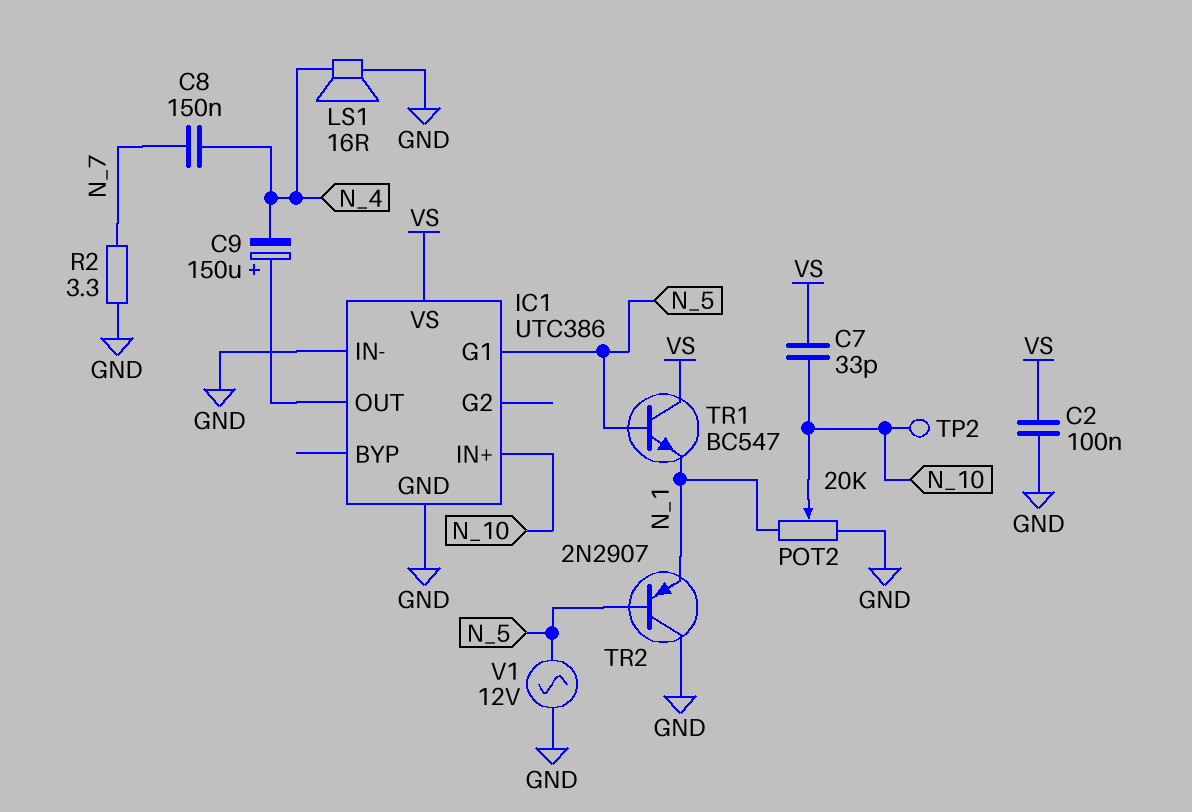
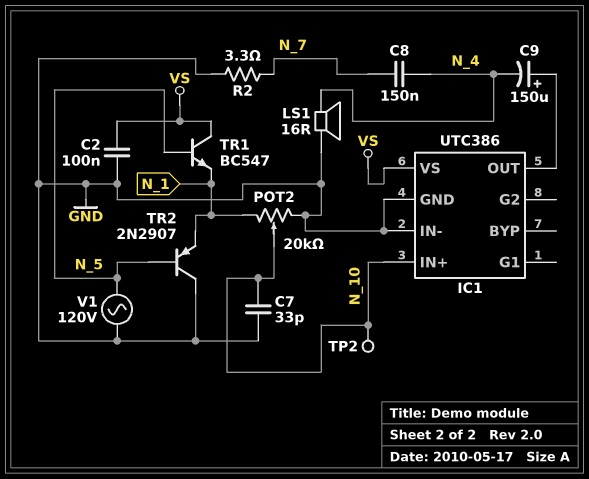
C7: 33pF (N_10, VS) -> 33pF (GND, N_10)
IC1 pin G1: N_5 -> none
V1: AC 12V (GND, N_5) -> AC 120V (GND, N_5)

